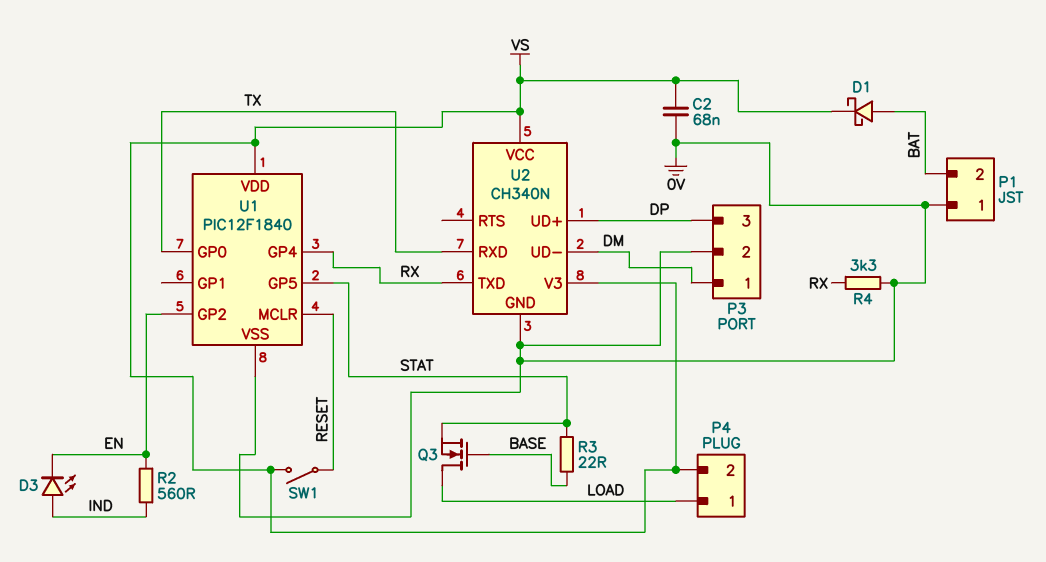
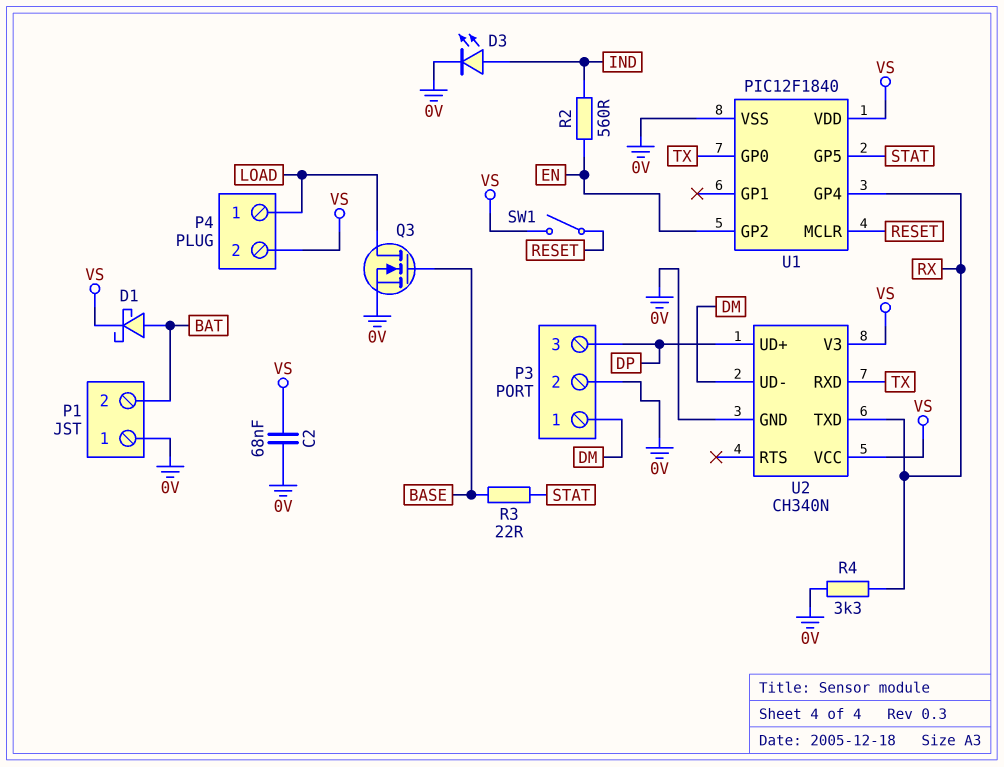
D3: LED (A IND, K EN) -> LED (A IND, K 0V)
Q3: NMOS (G BASE, D LOAD, S STAT) -> NMOS (G BASE, D LOAD, S 0V)

